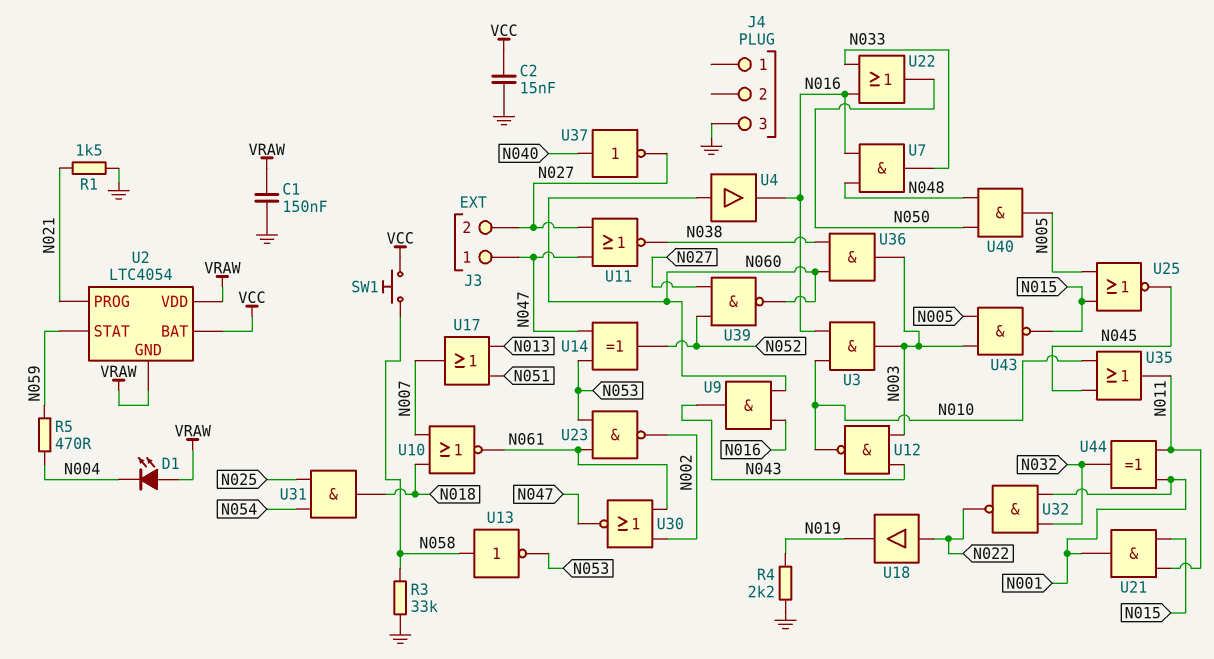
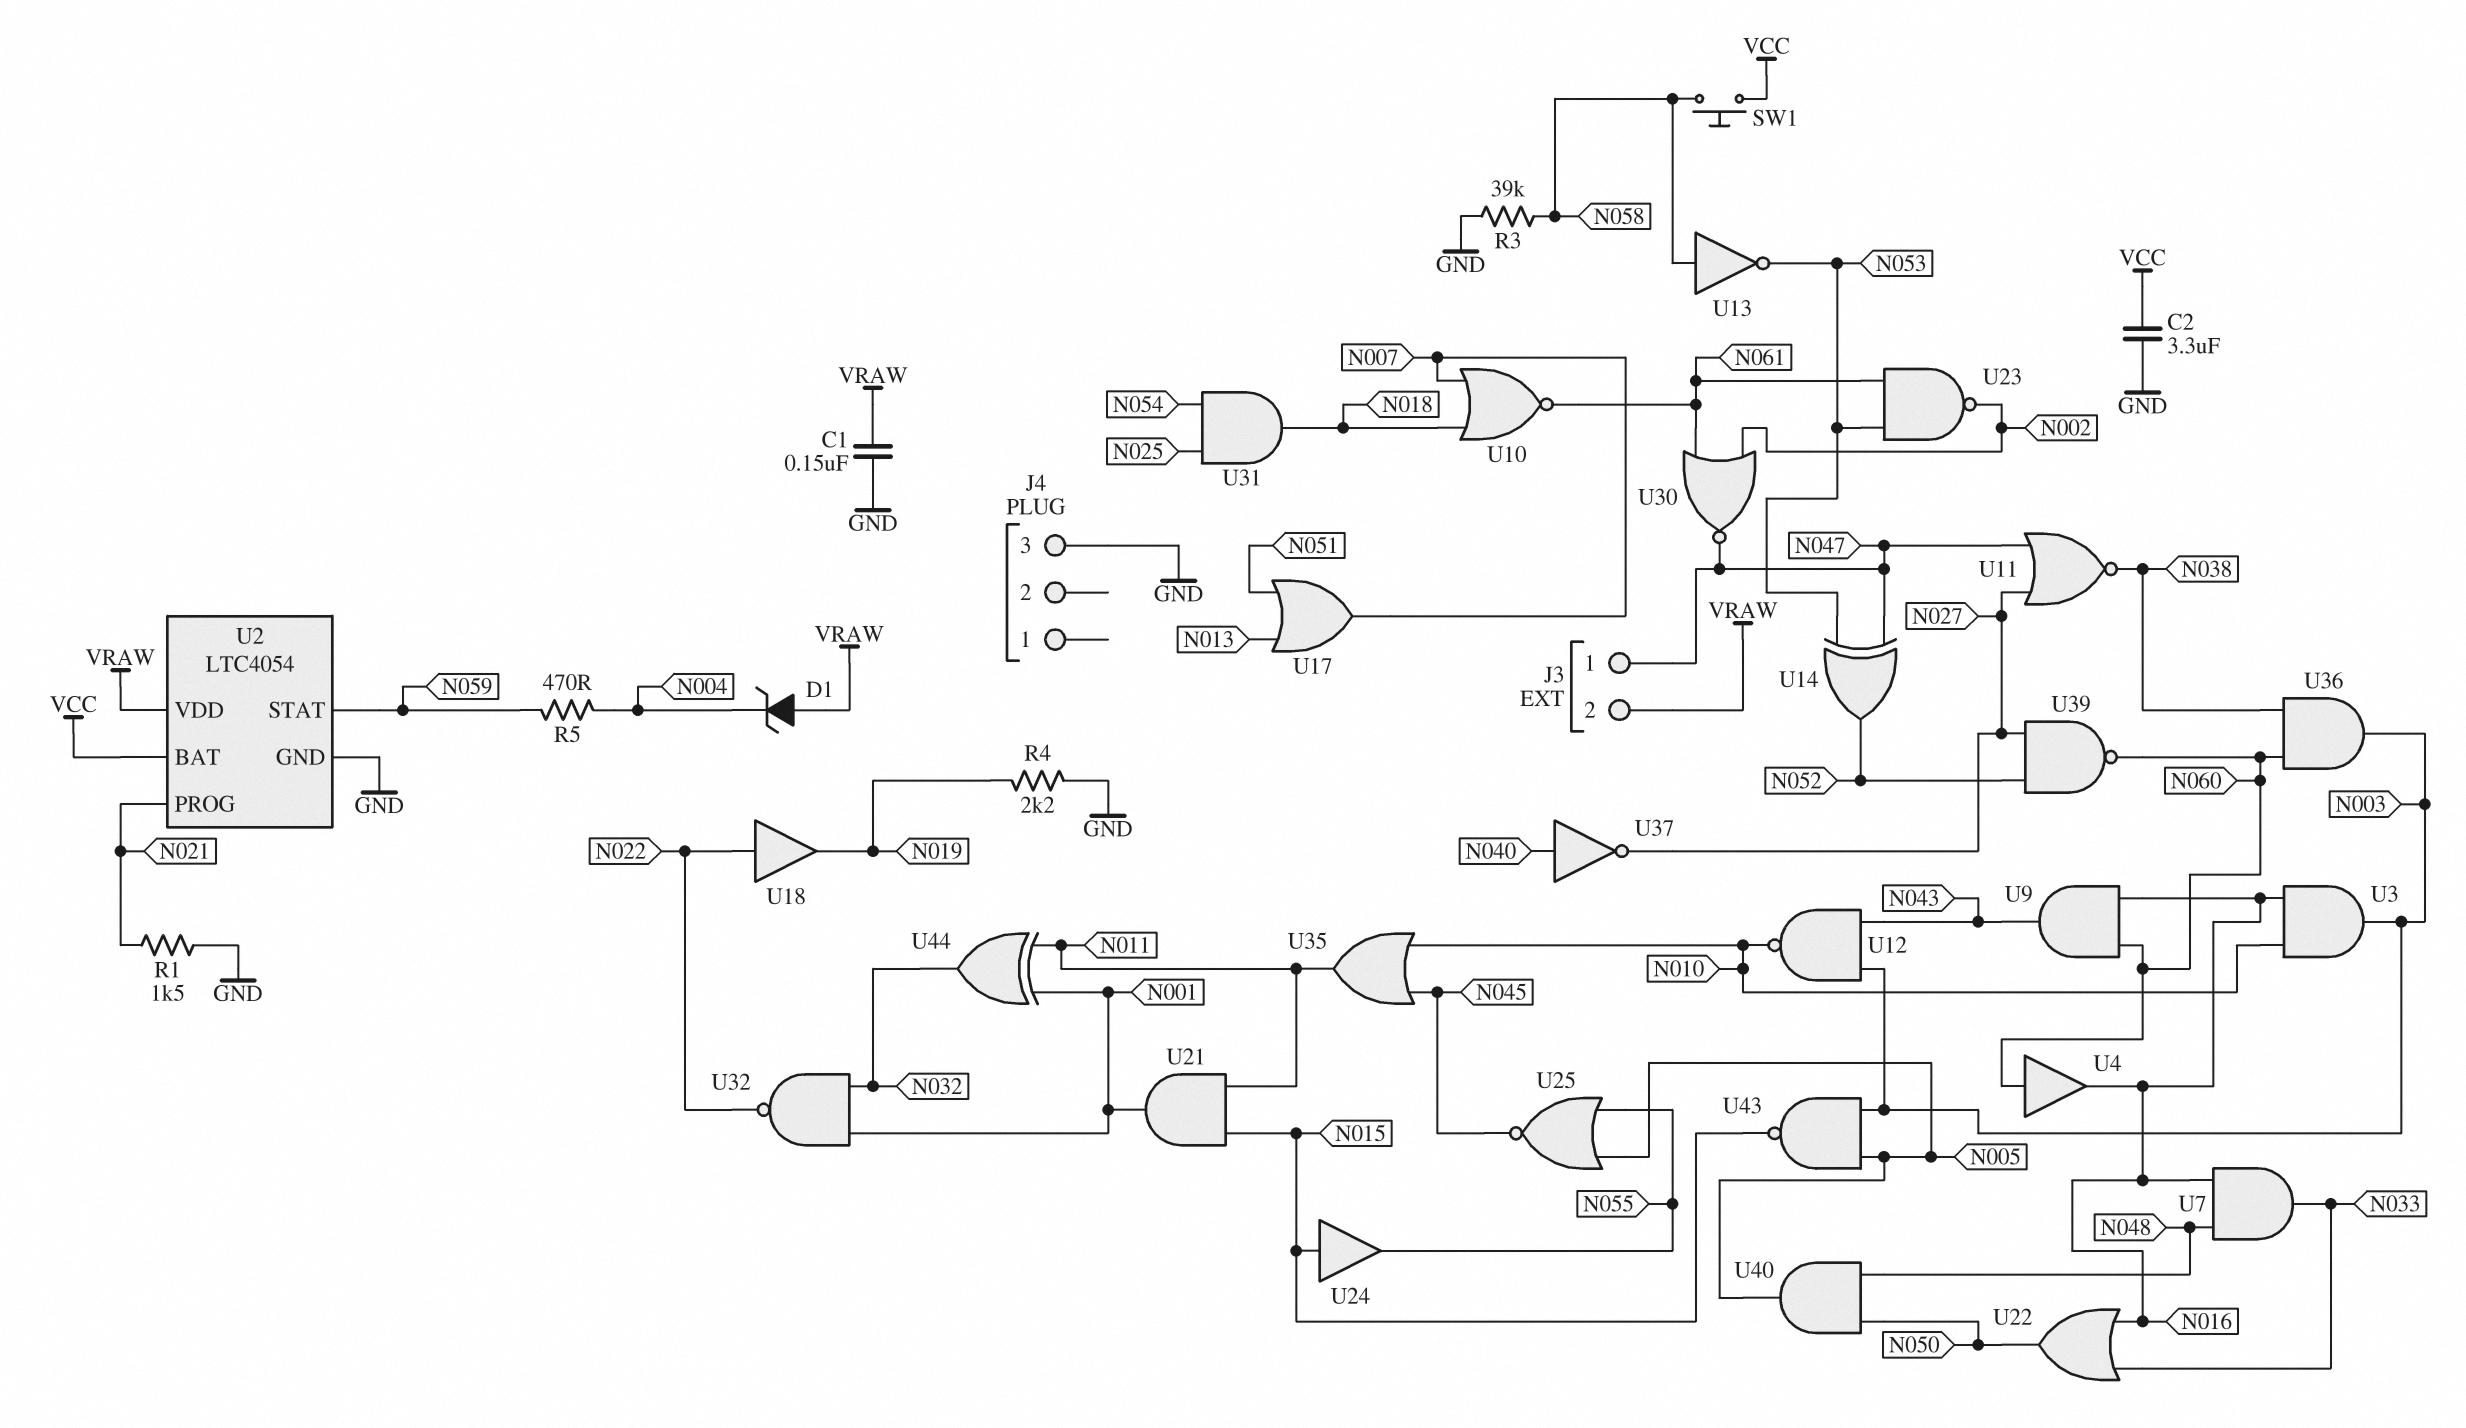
C2: 15nF (GND, VCC) -> 3.3uF (GND, VCC)
D1: LED (A VRAW, K N004) -> zener (A VRAW, K N004)
J3 pin 2: N027 -> VRAW
R3: 33k (GND, N058) -> 39k (GND, N058)
U2 pin GND: VRAW -> GND
U24: none -> buffer (in N015, out N055)
U25: NOR (in N005, in N015, out N045) -> NOR (in N005, in N055, out N045)

